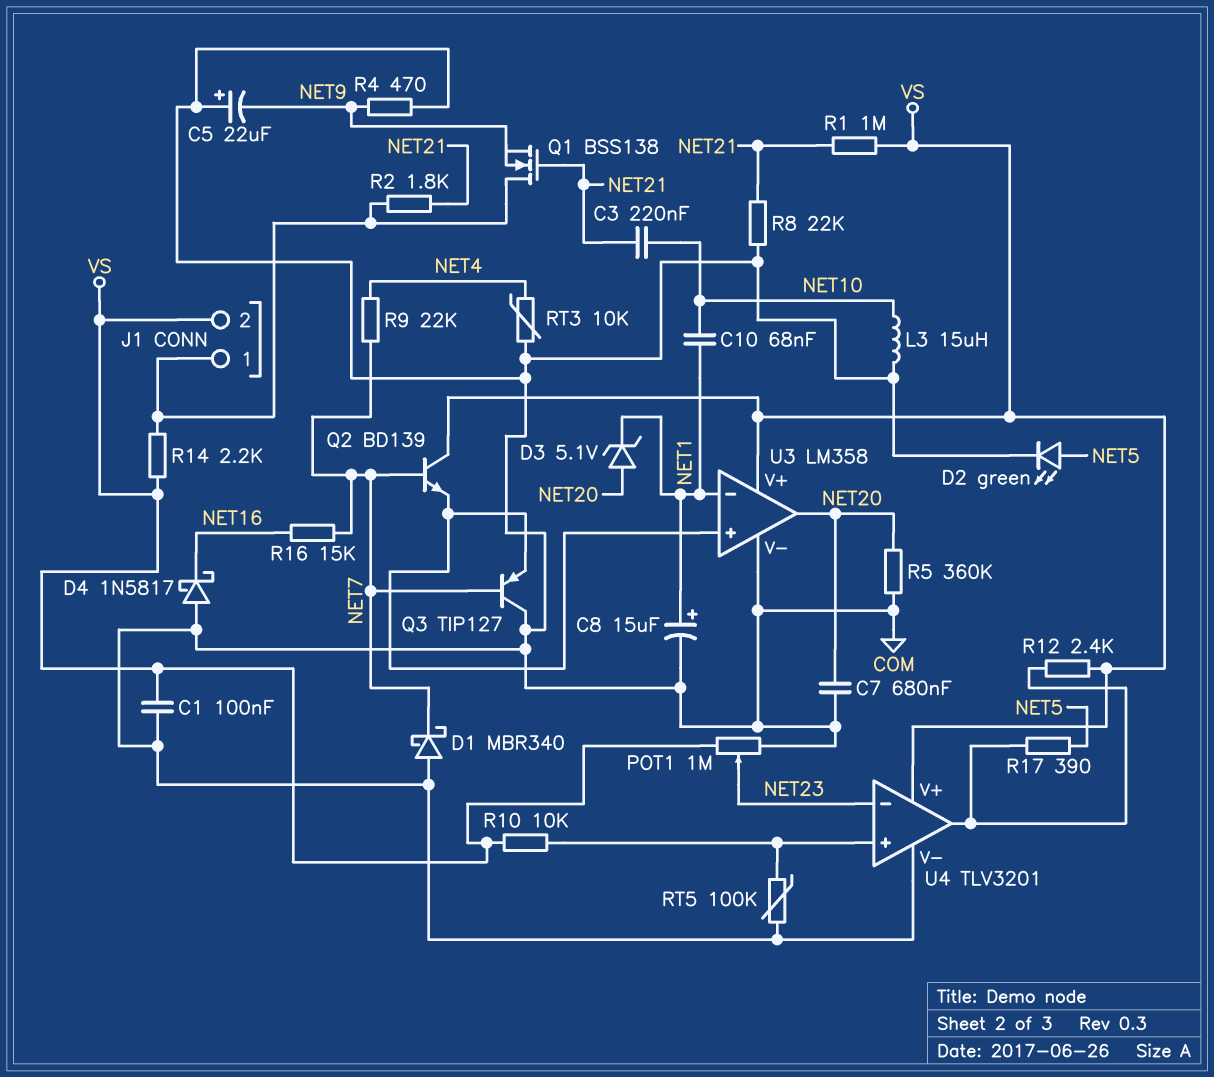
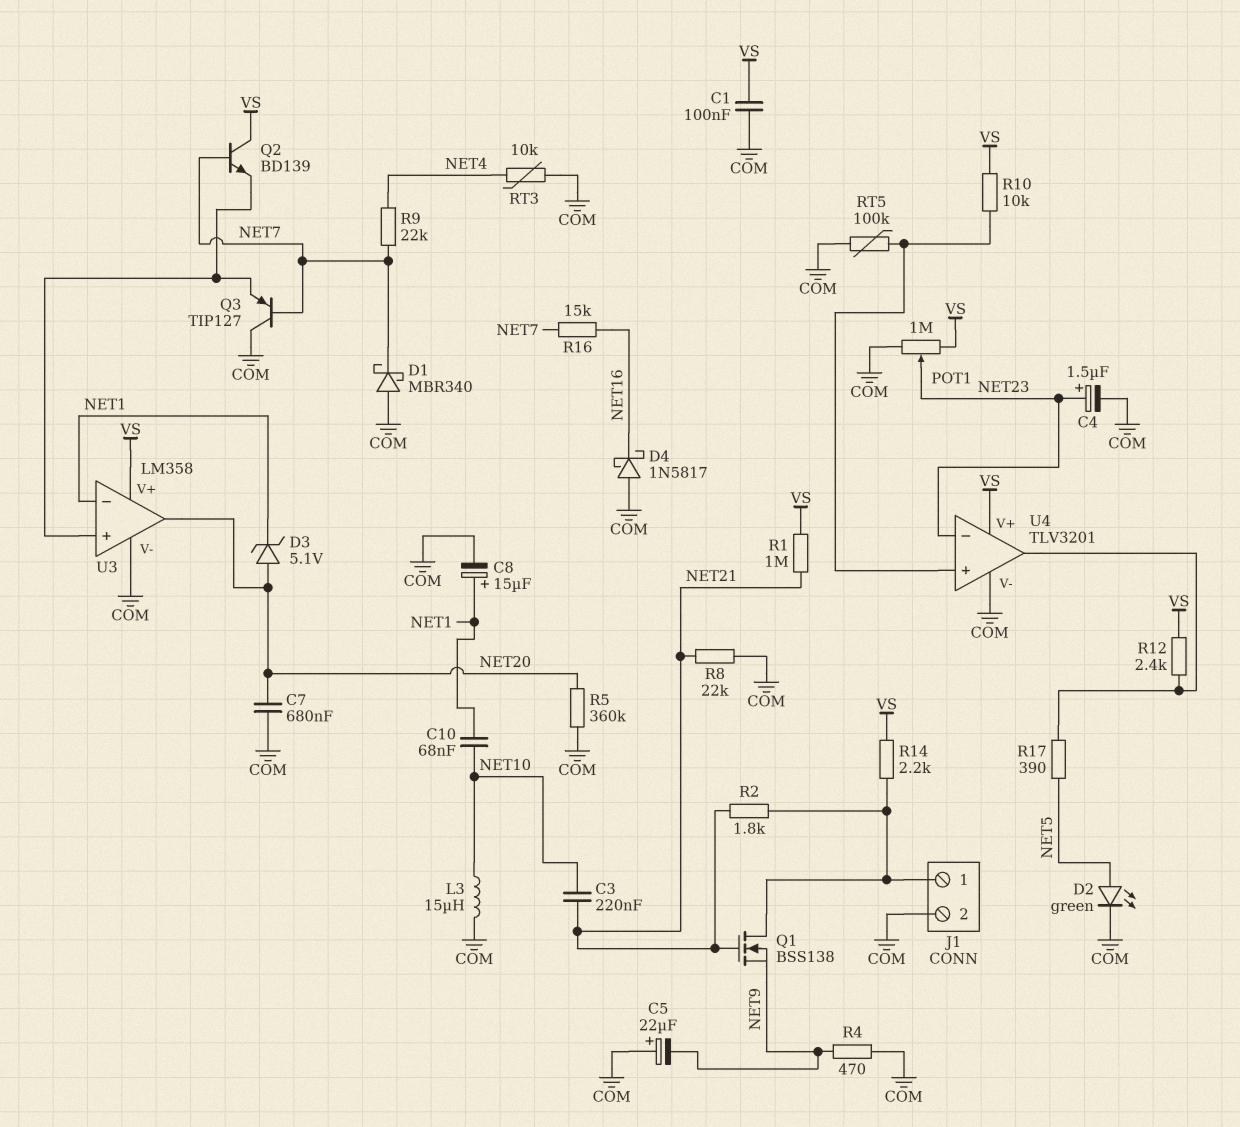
C4: none -> 1.5uF (plus NET23, minus COM)
J1 pin 2: VS -> COM

